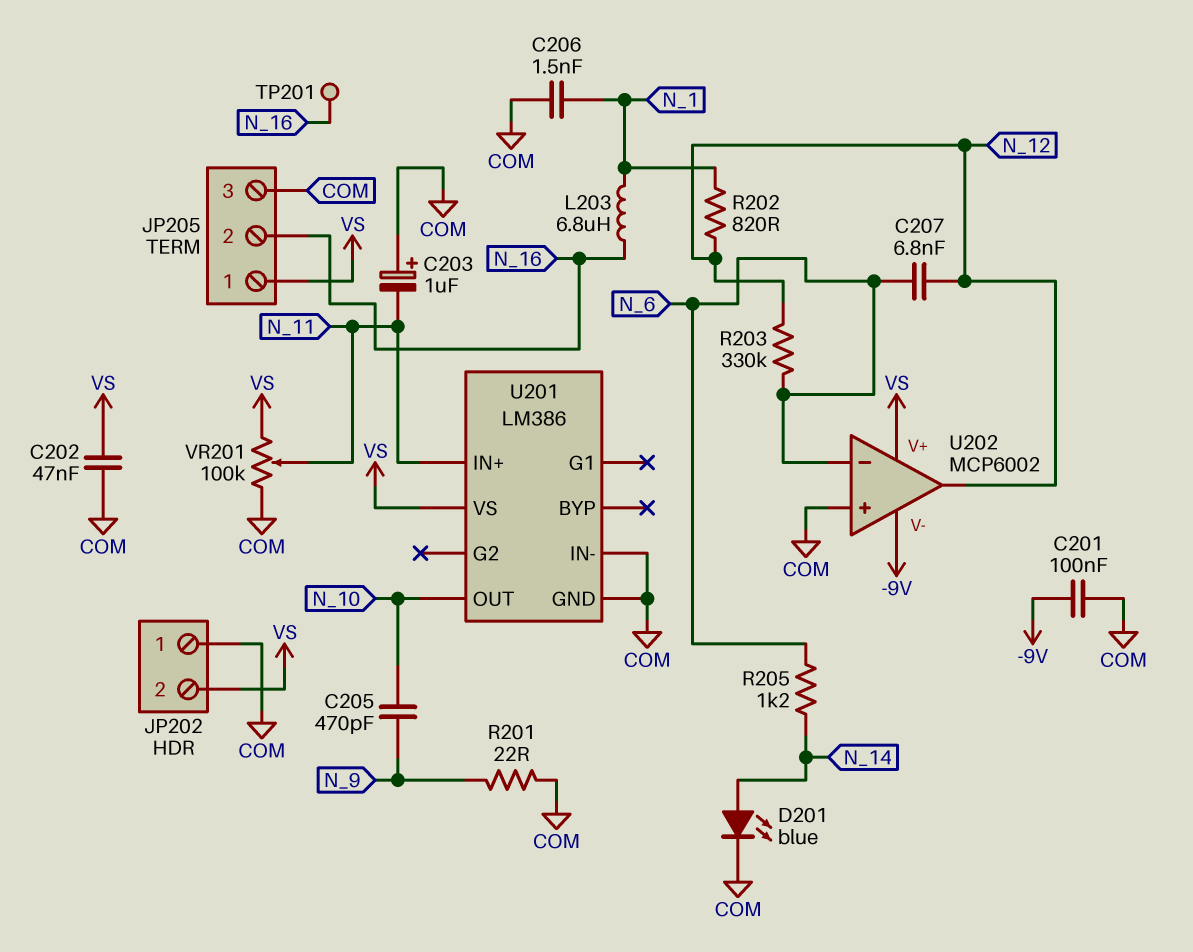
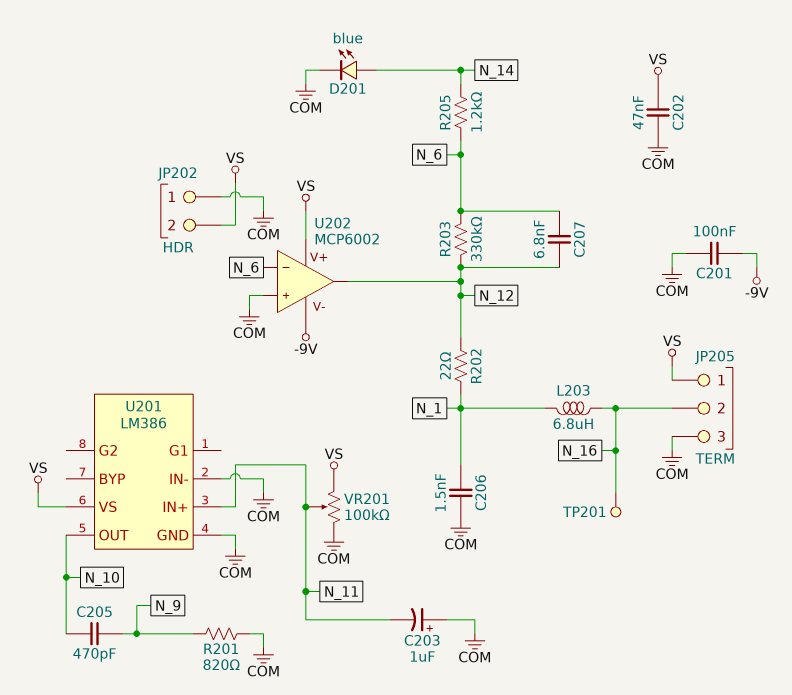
R201: 22 (COM, N_9) -> 820 (COM, N_9)
R202: 820 (N_1, N_12) -> 22 (N_1, N_12)

